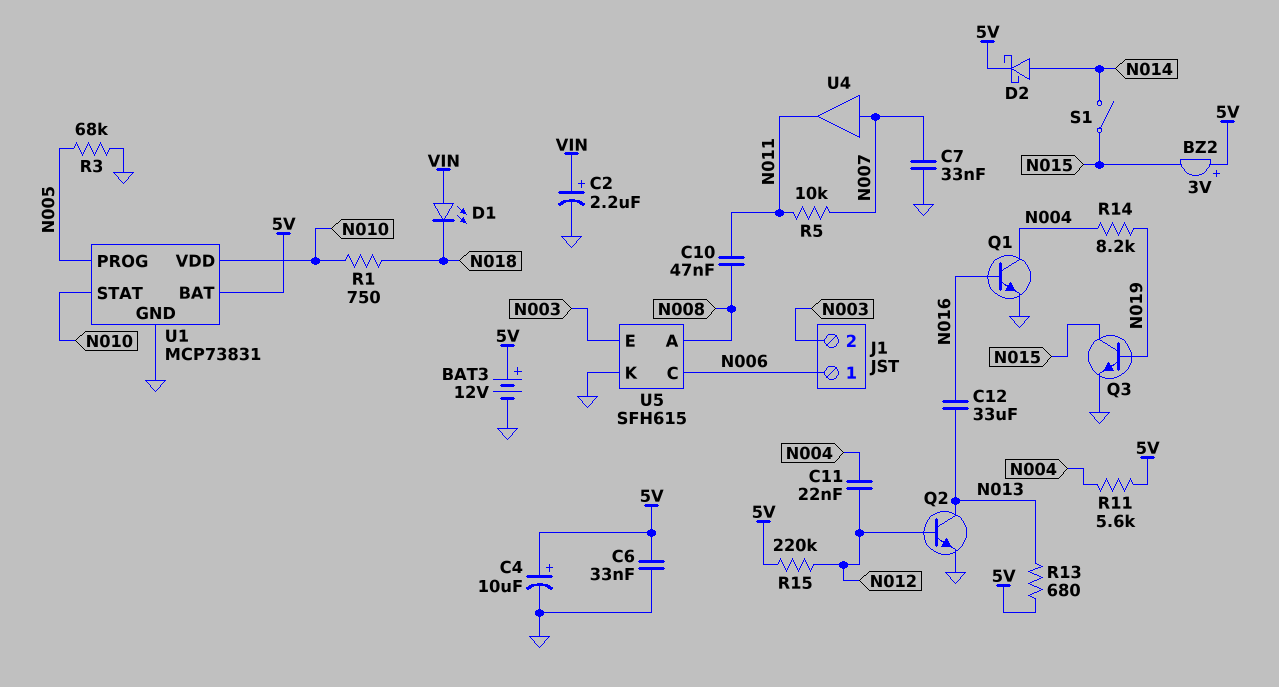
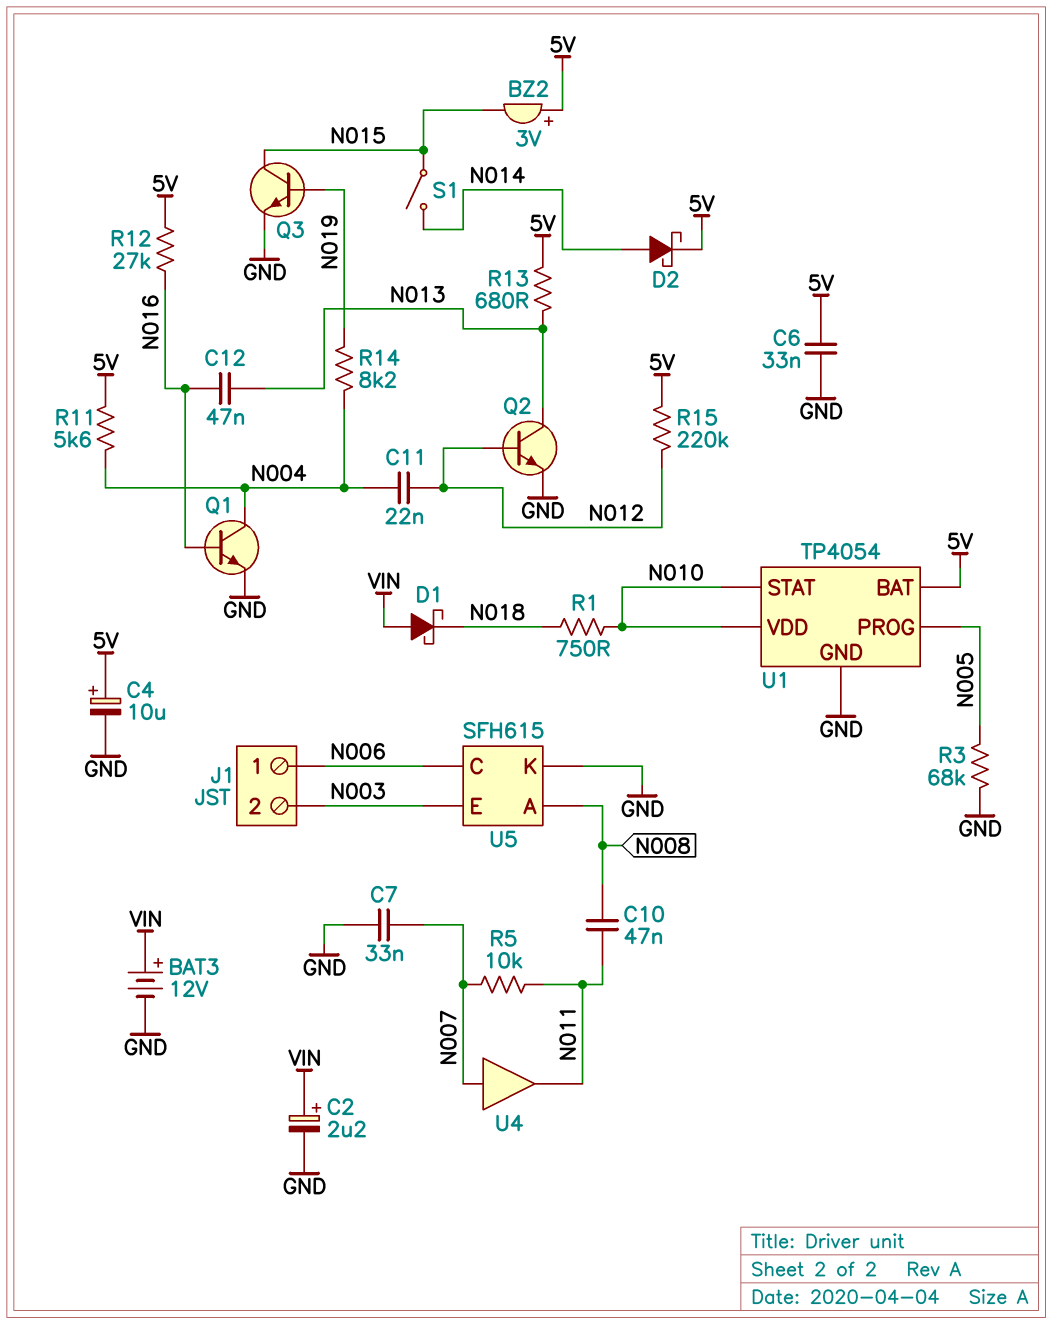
BAT3: 12V (plus 5V, minus GND) -> 12V (plus VIN, minus GND)
C12: 33uF (N013, N016) -> 47nF (N013, N016)
D1: LED (A VIN, K N018) -> schottky (A VIN, K N018)
R12: none -> 27k (5V, N016)
U1: MCP73831 -> TP4054

